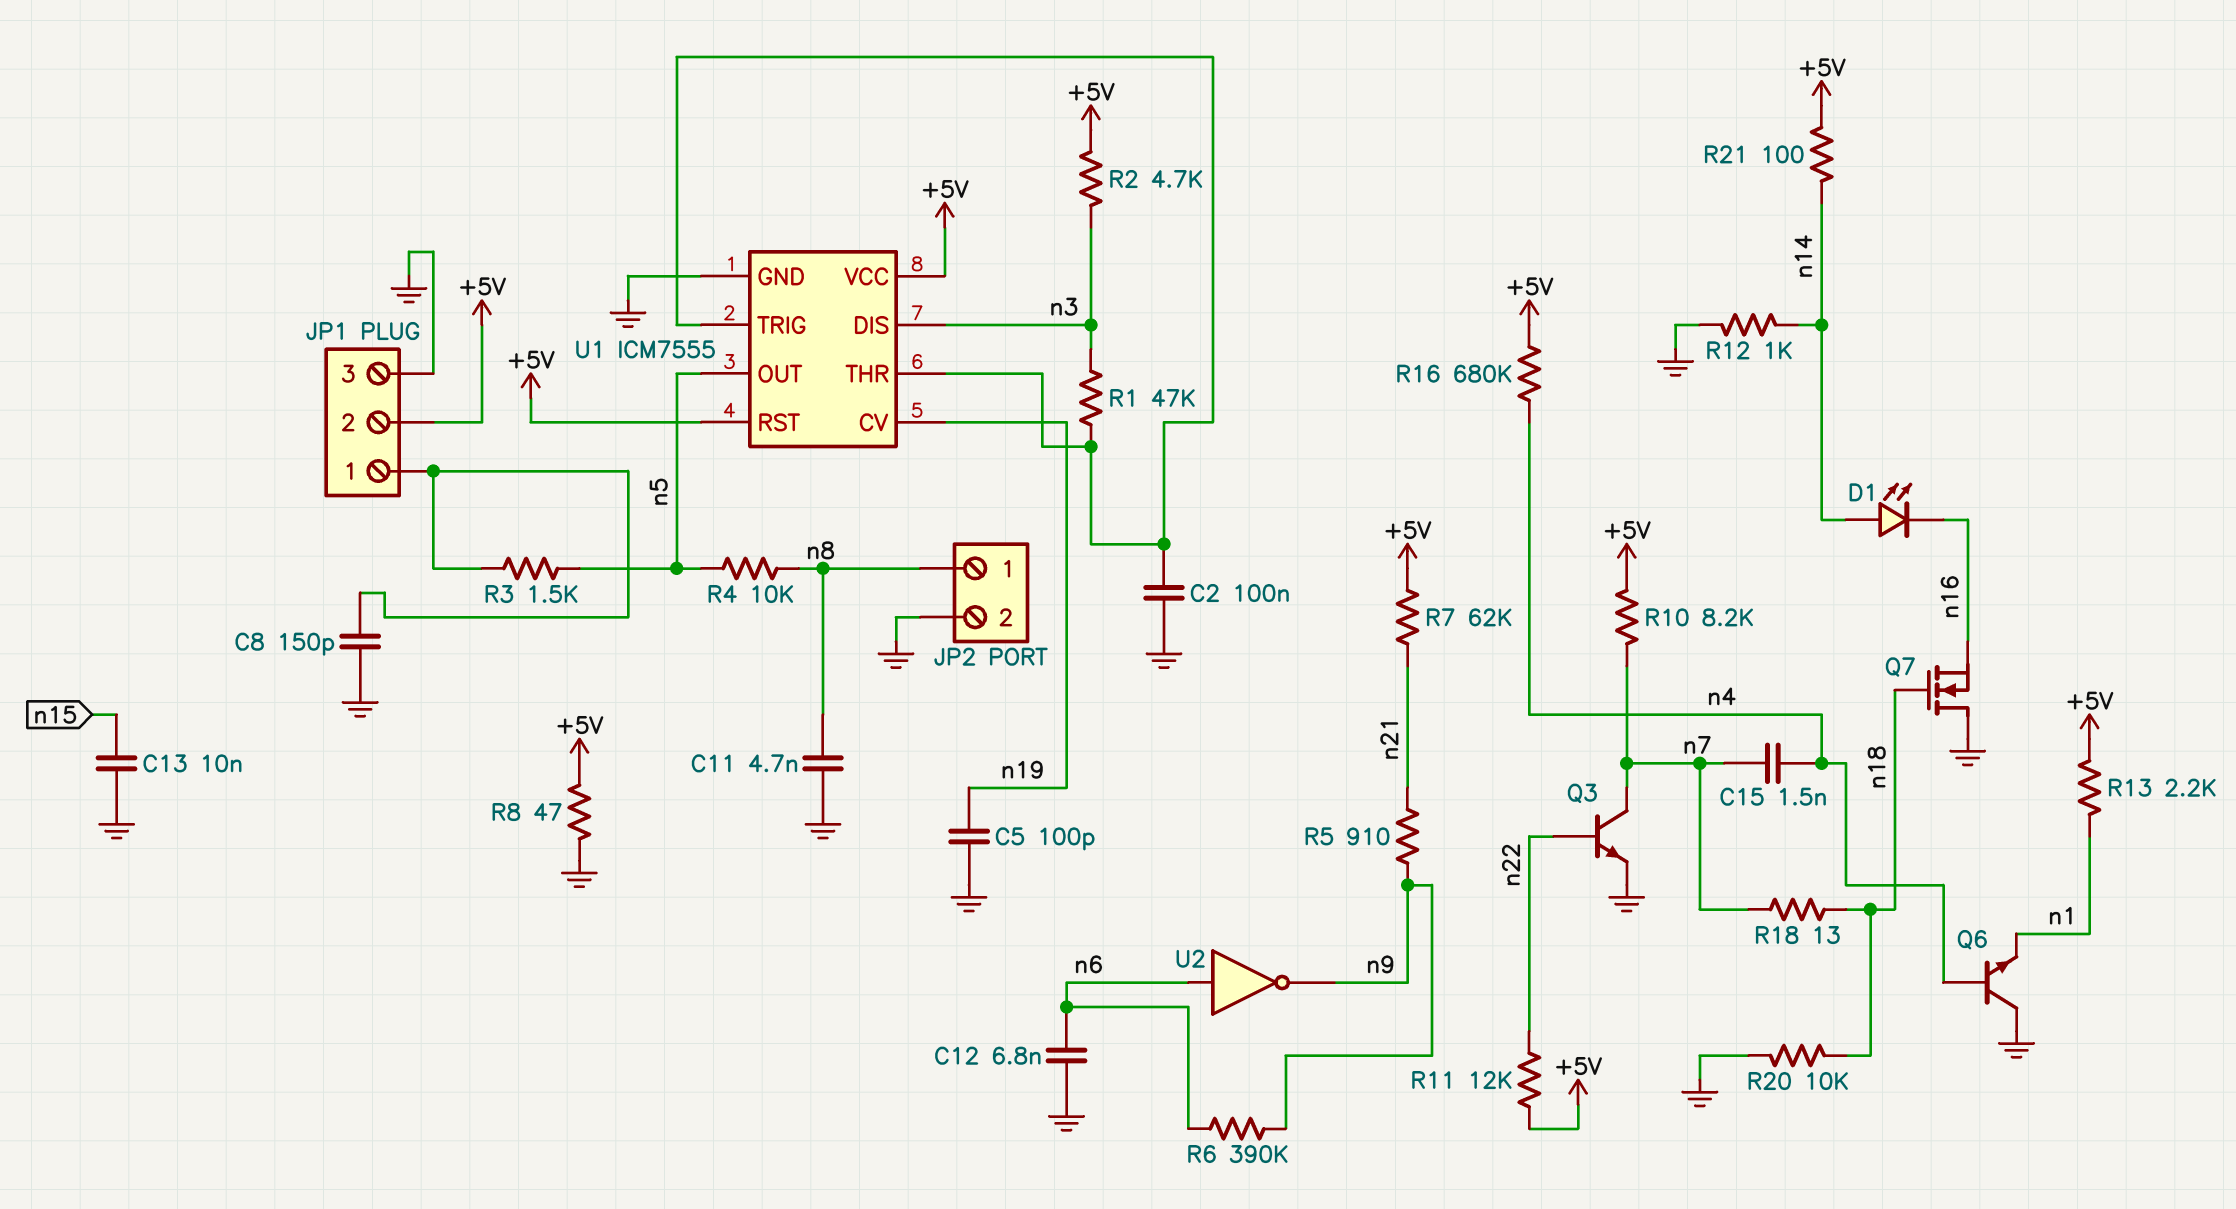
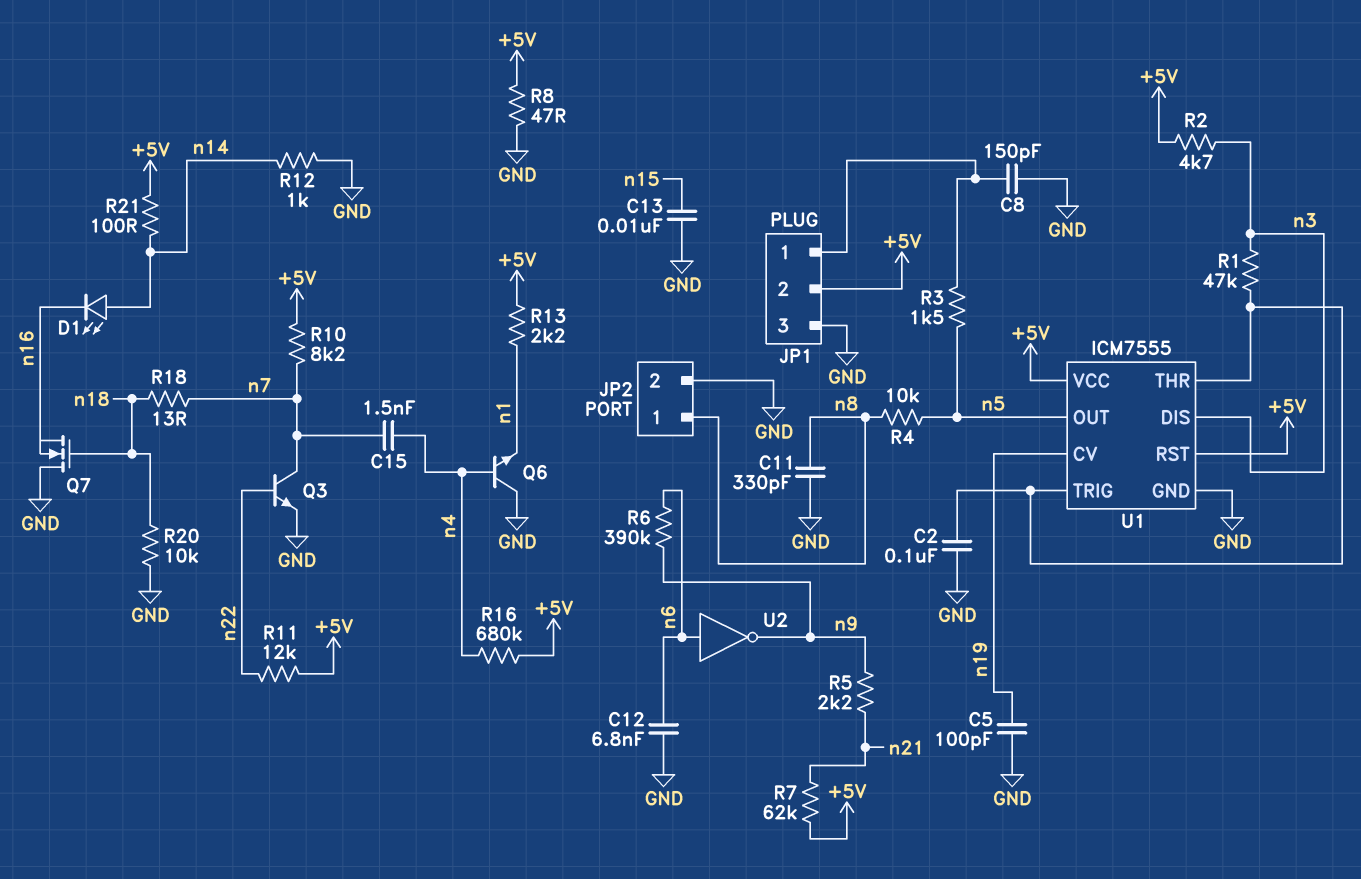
C11: 4.7nF (GND, n8) -> 330pF (GND, n8)
R5: 910 (n9, n21) -> 2.2k (n9, n21)

